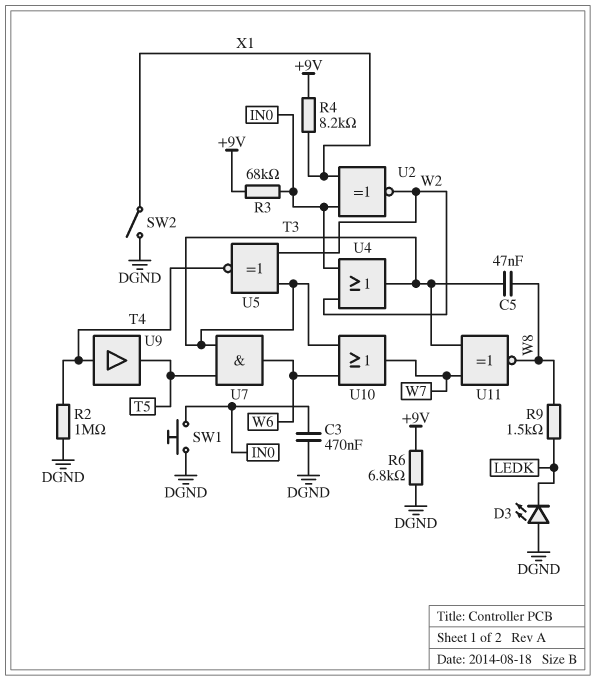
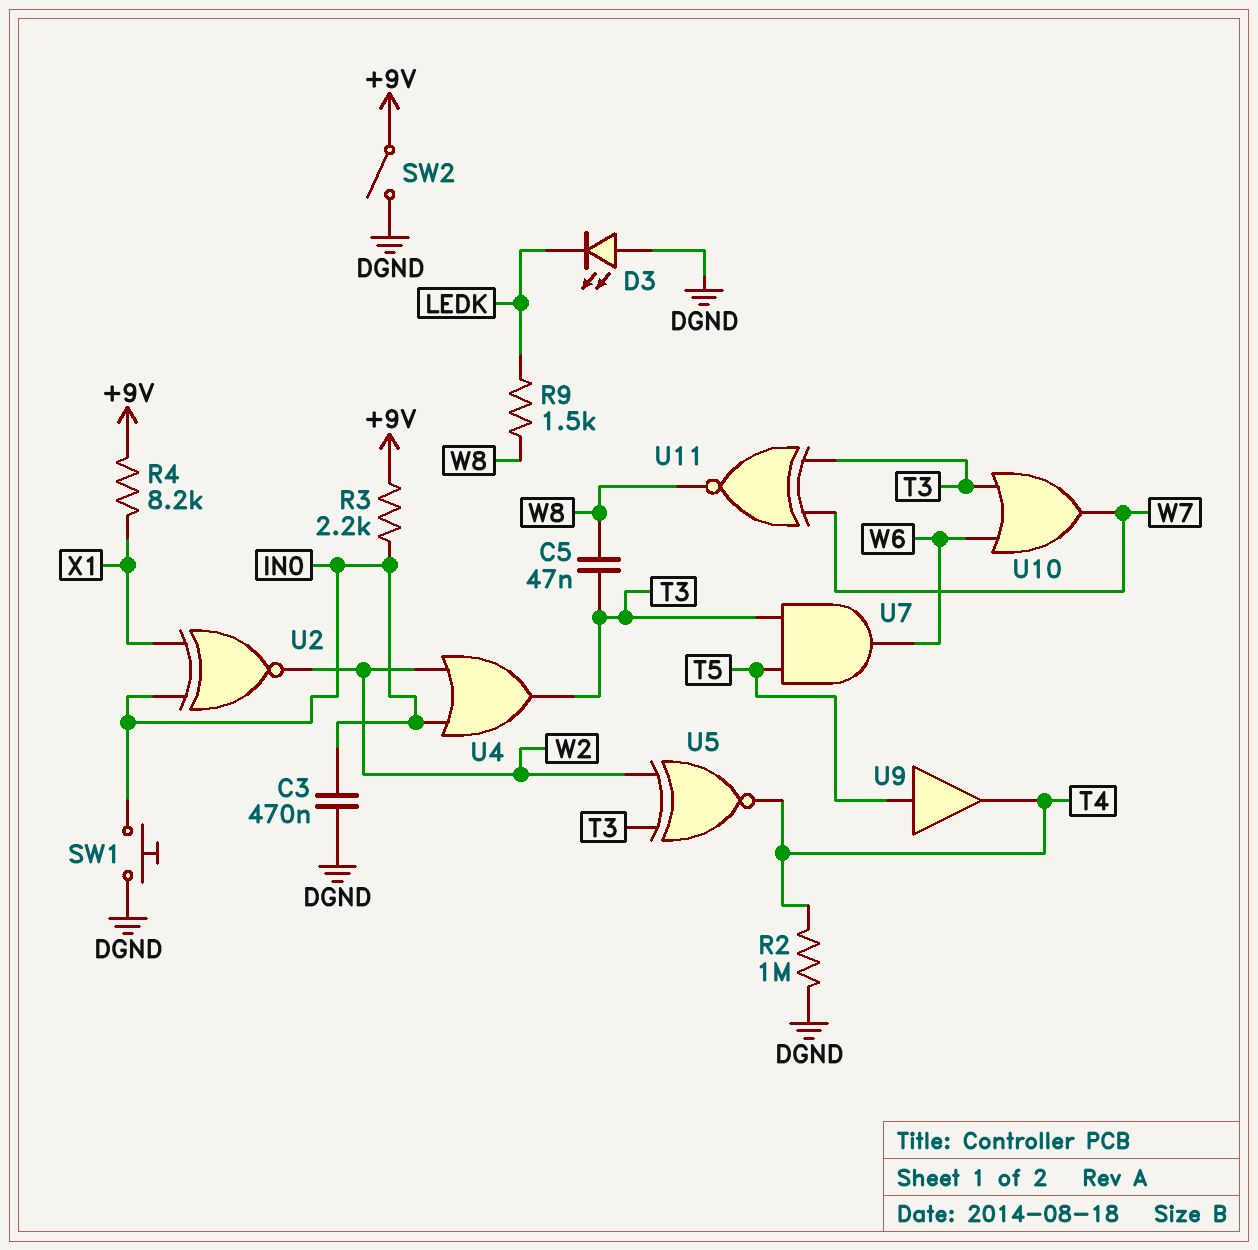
R3: 68k (+9V, IN0) -> 2.2k (+9V, IN0)
R6: 6.8k (+9V, DGND) -> none
SW2: switch (DGND, X1) -> switch (+9V, DGND)
U9: buffer (in T4, out T5) -> buffer (in T5, out T4)

